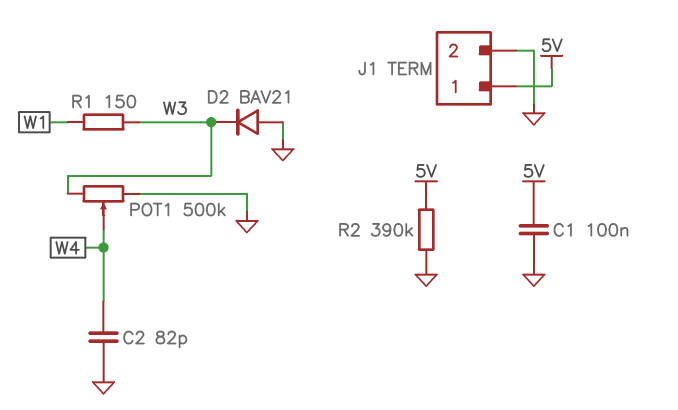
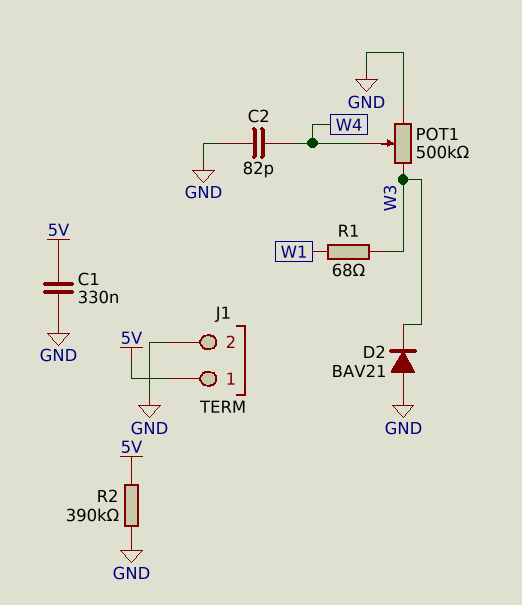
C1: 100nF (5V, GND) -> 330nF (5V, GND)
R1: 150 (W1, W3) -> 68 (W1, W3)

